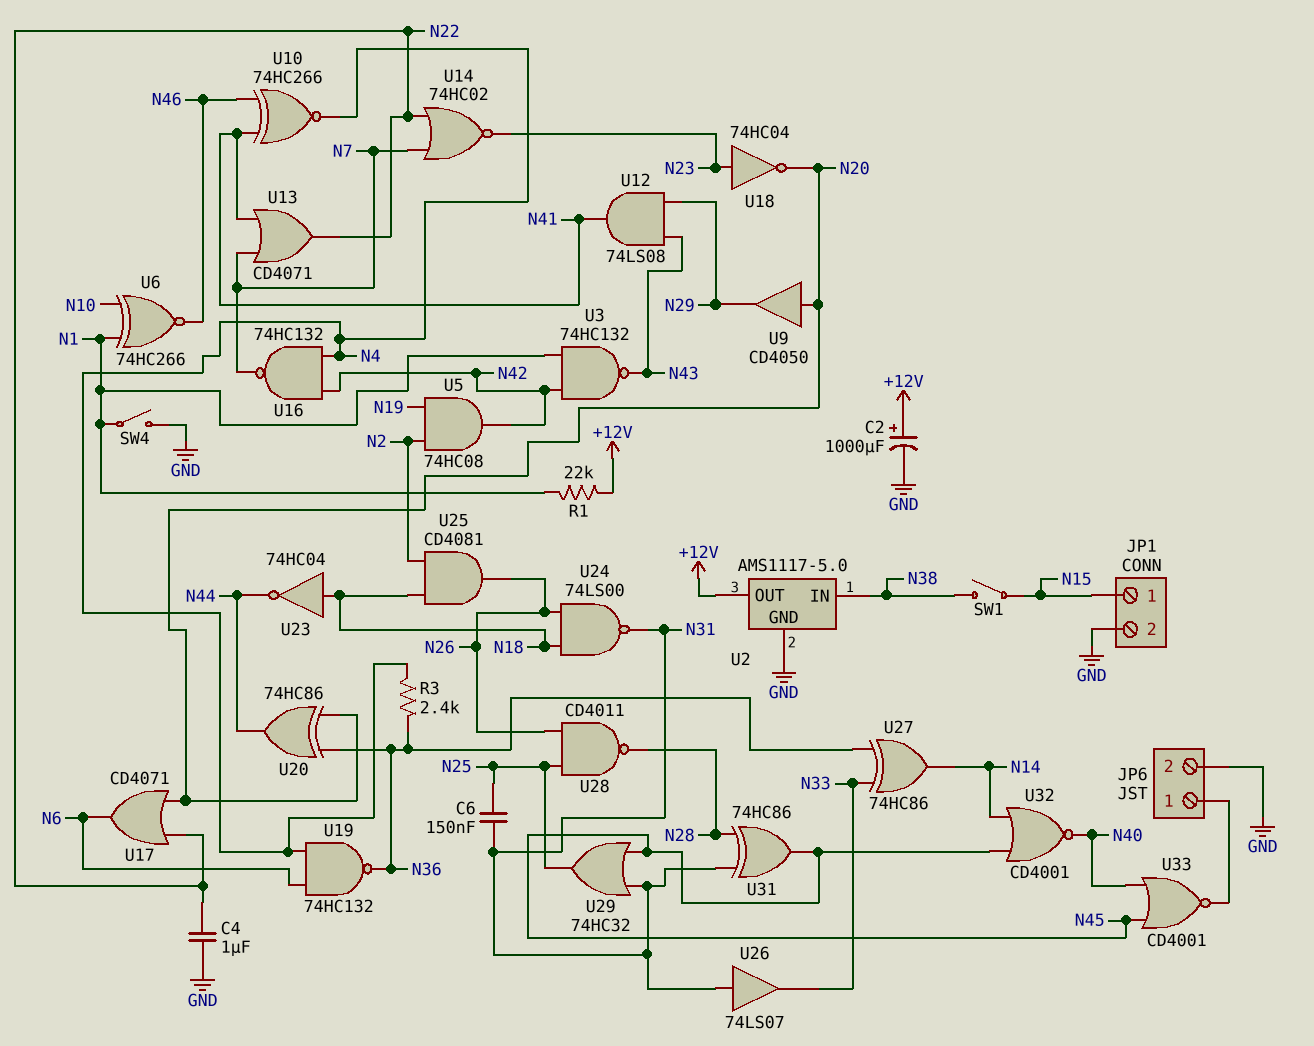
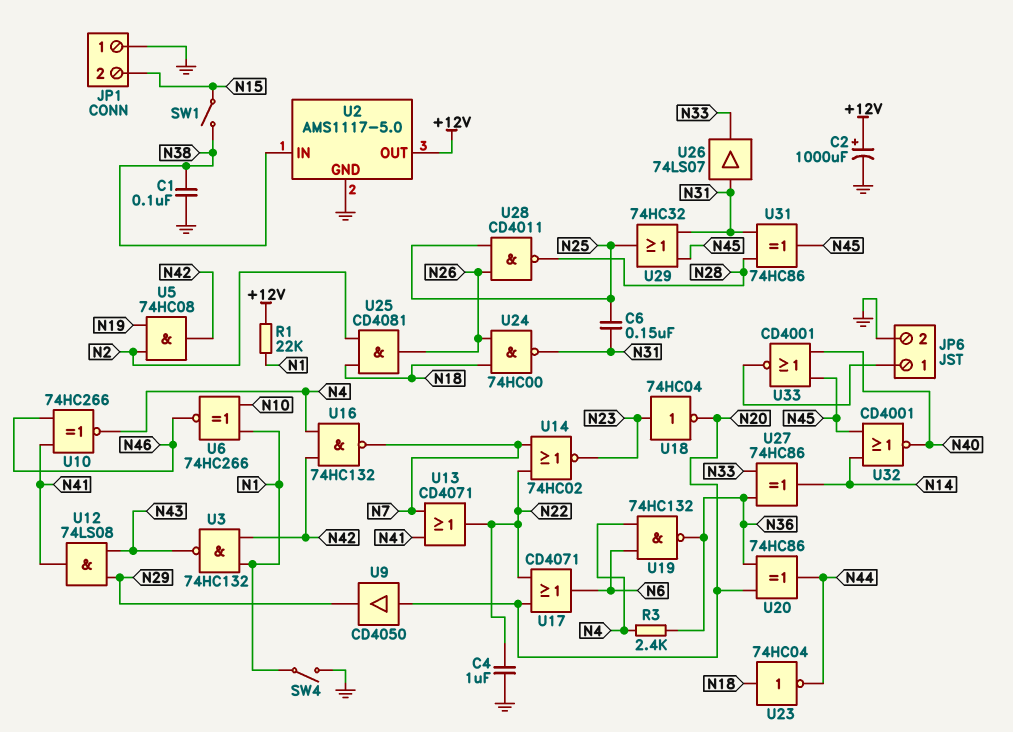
C1: none -> 100nF (GND, N38)
JP1 pin 1: N15 -> GND
JP1 pin 2: GND -> N15
U24: NAND 74LS00 (in N18, in N26, out N31) -> NAND 74HC00 (in N18, in N26, out N31)

